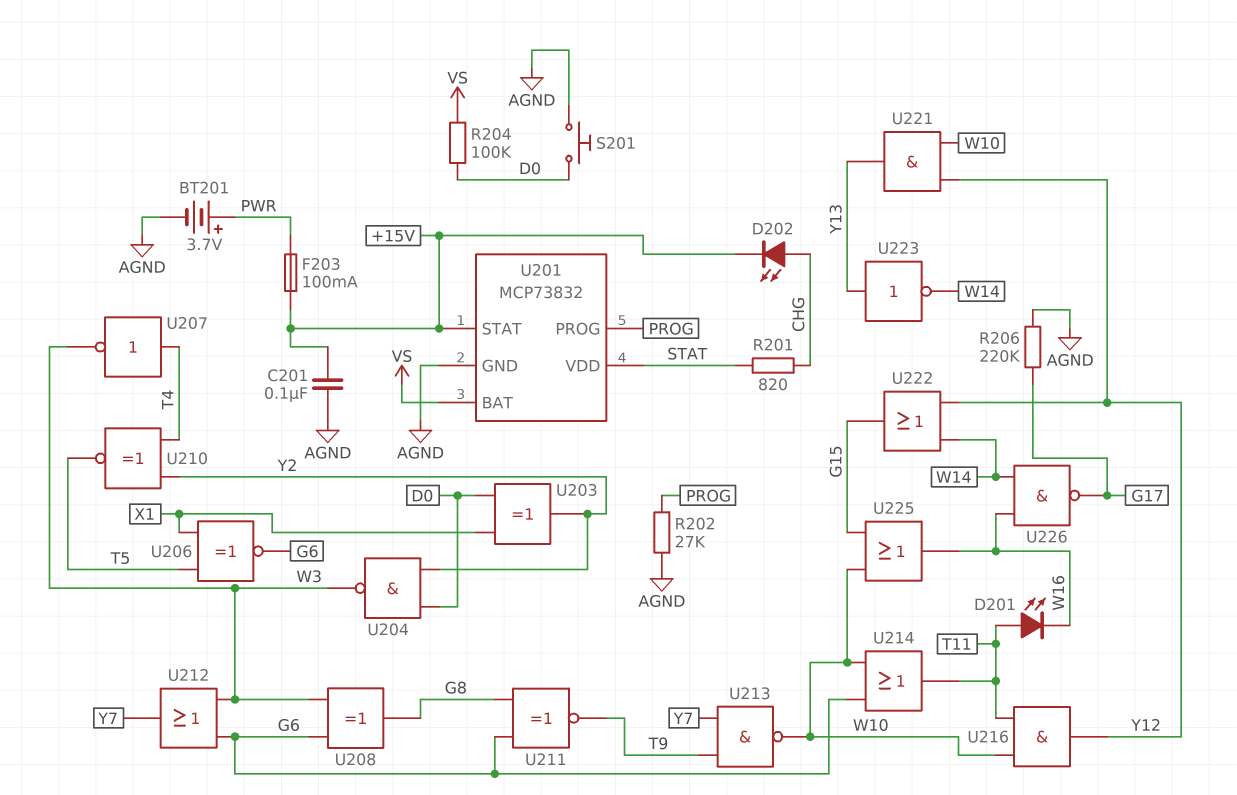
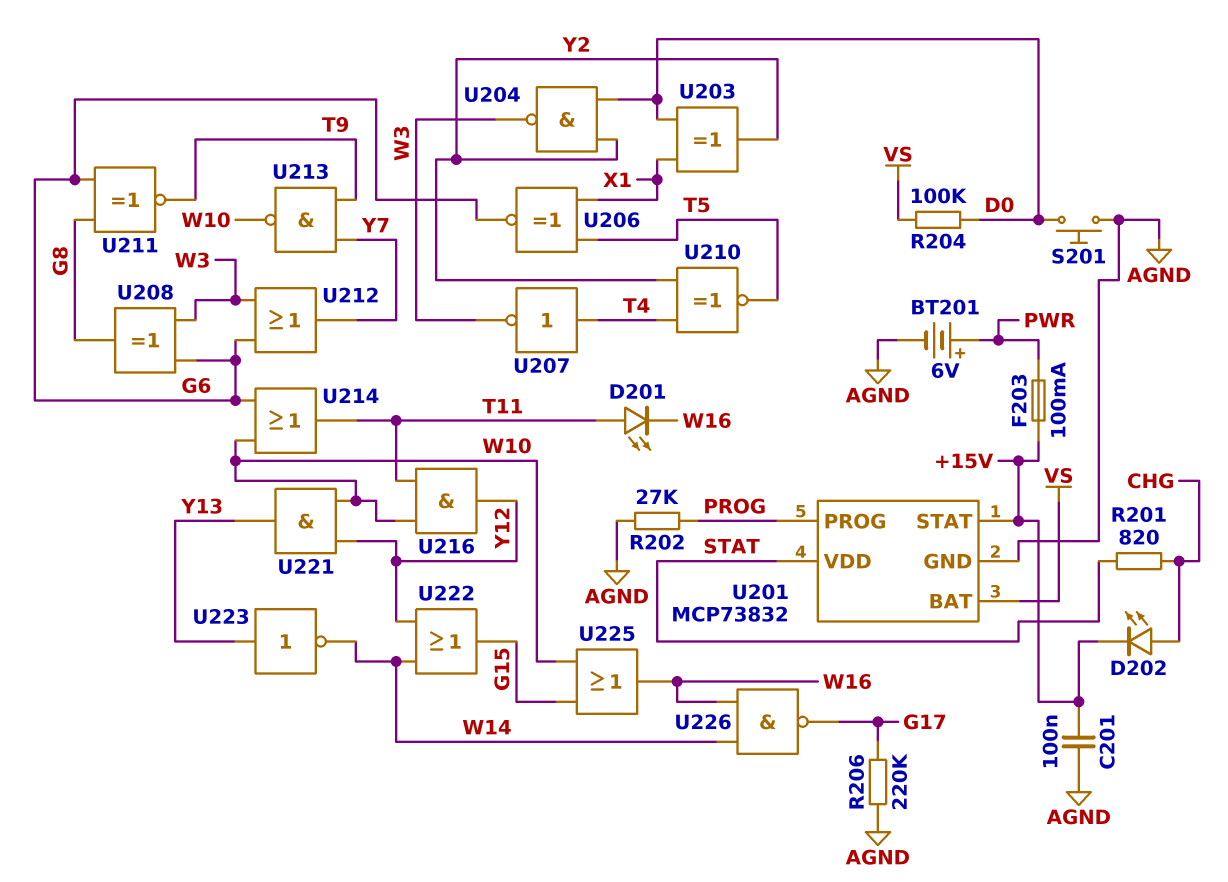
BT201: 3.7V (plus PWR, minus AGND) -> 6V (plus PWR, minus AGND)

